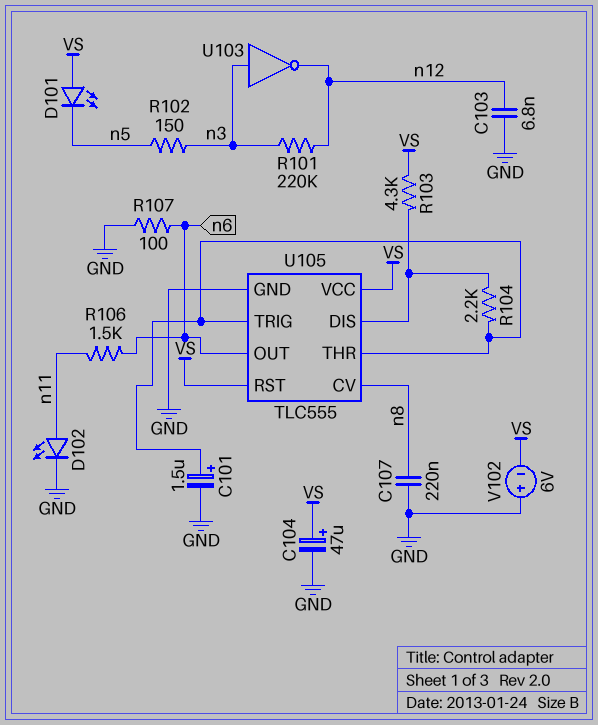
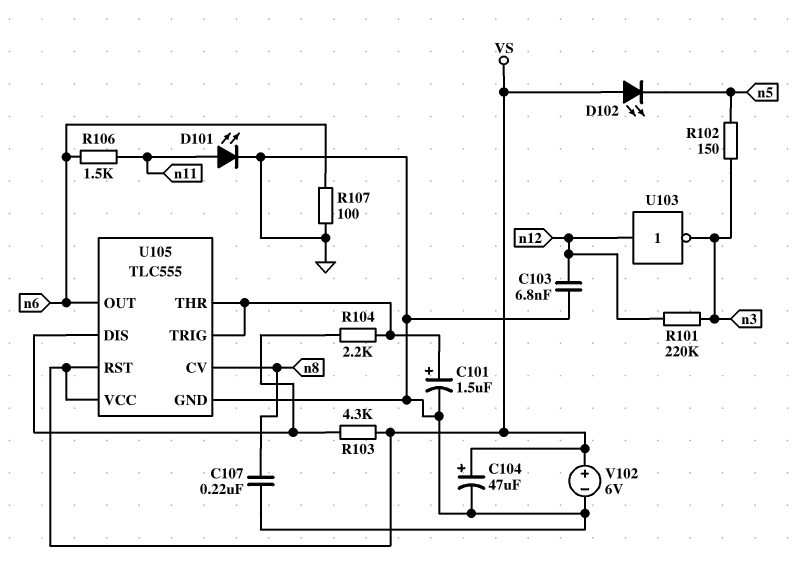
D101: LED (A VS, K n5) -> LED (A n11, K GND)
D102: LED (A n11, K GND) -> LED (A VS, K n5)
U103: NOT (in n3, out n12) -> NOT (in n12, out n3)
V102: 6V (plus GND, minus VS) -> 6V (plus VS, minus GND)

